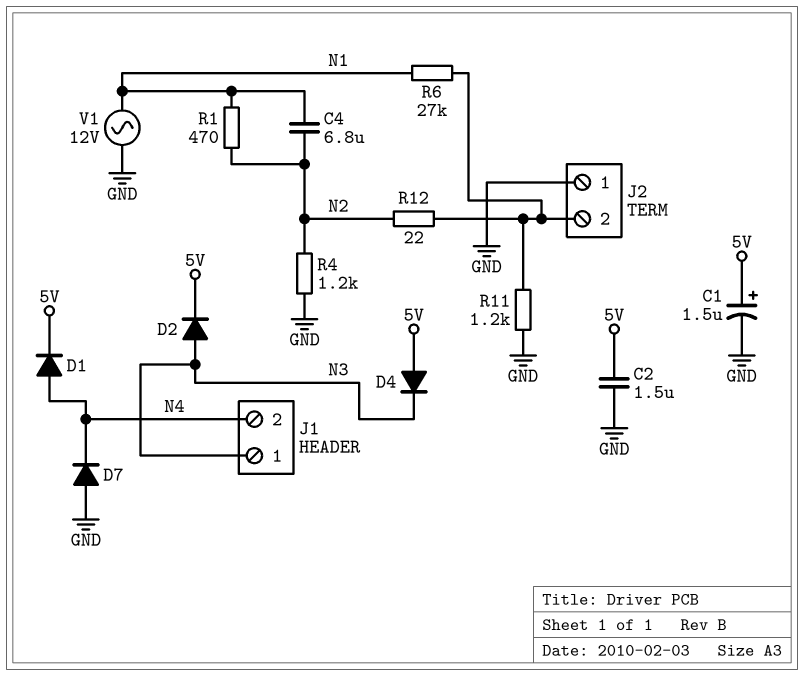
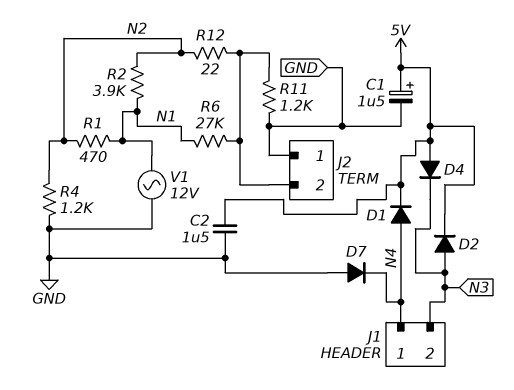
C4: 6.8uF (N1, N2) -> none
J1 pin 1: N3 -> N4
J1 pin 2: N4 -> N3
R2: none -> 3.9k (N1, N2)

